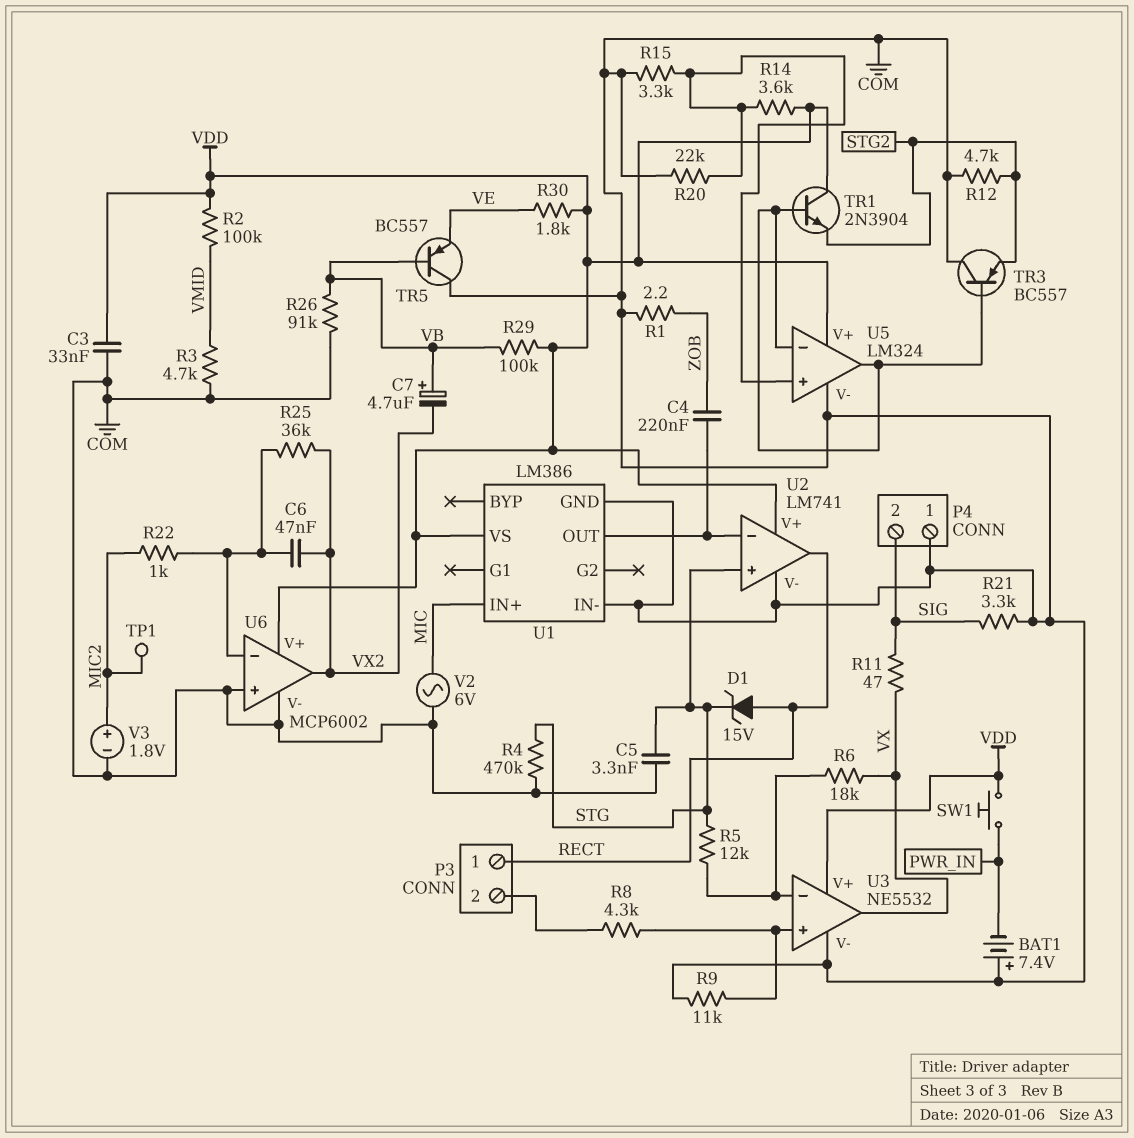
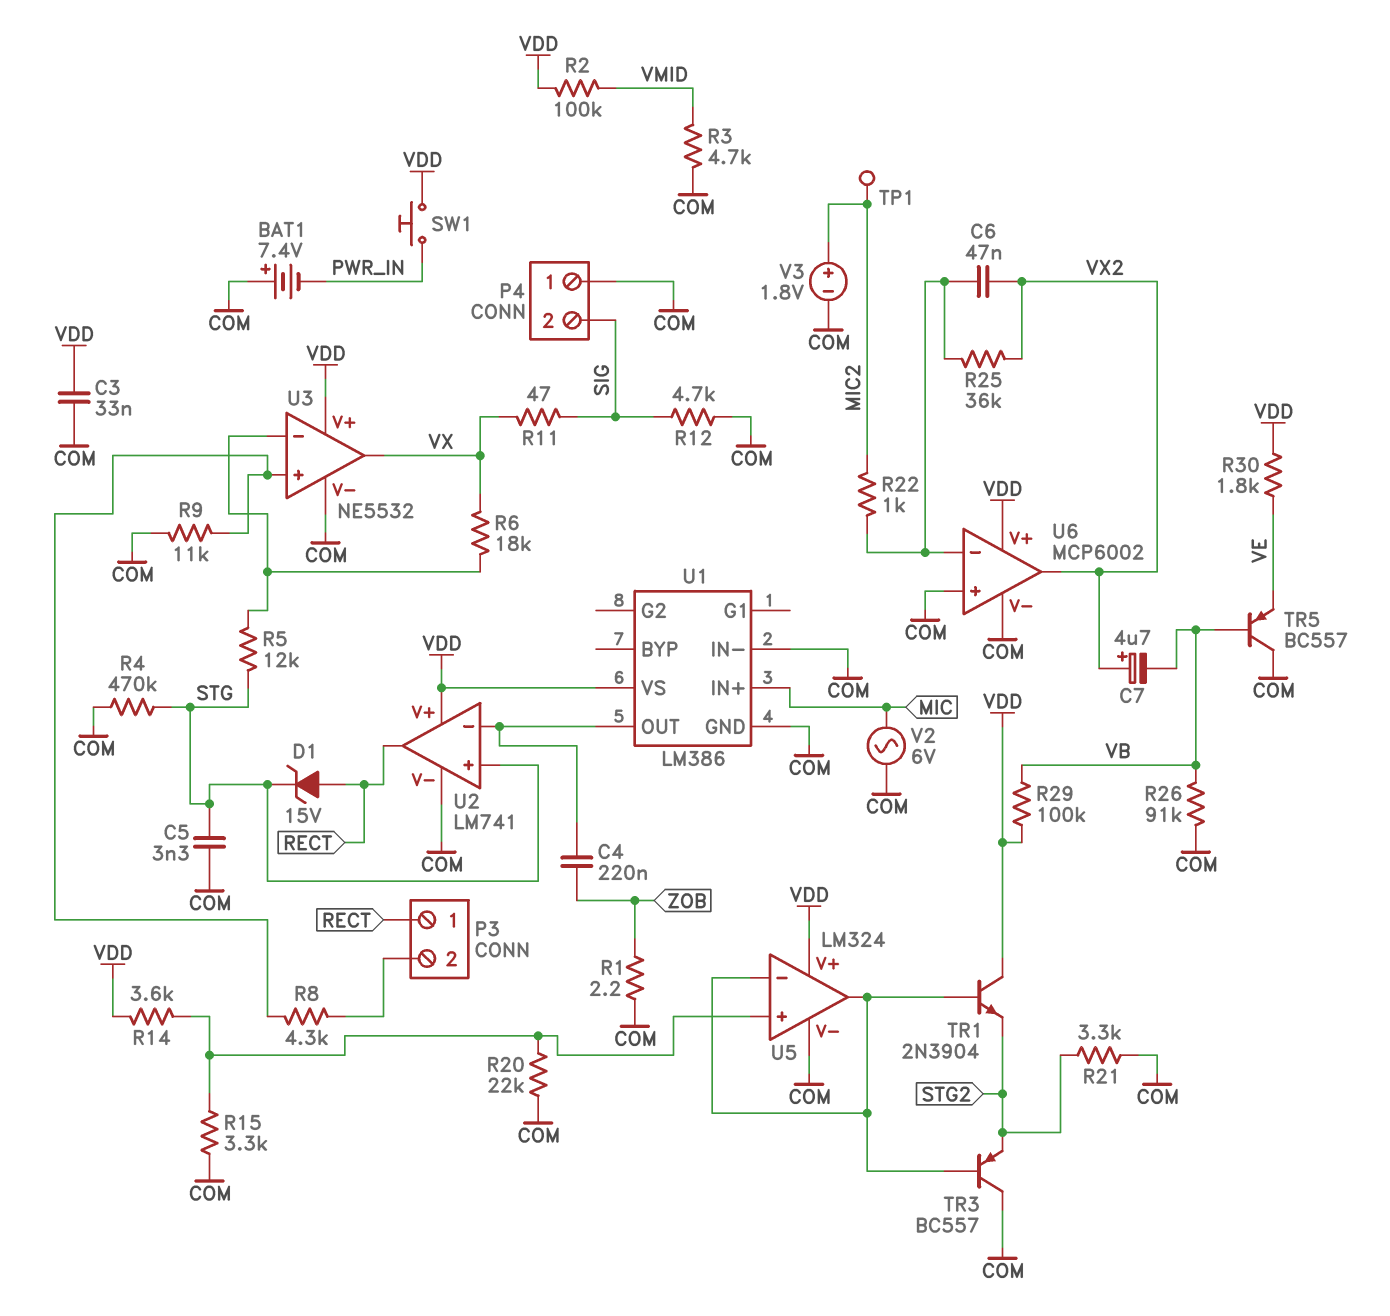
C7: 4.7uF (plus VB, minus VX2) -> 4.7uF (plus VX2, minus VB)
R12: 4.7k (COM, STG2) -> 4.7k (COM, SIG)
R21: 3.3k (COM, SIG) -> 3.3k (COM, STG2)

